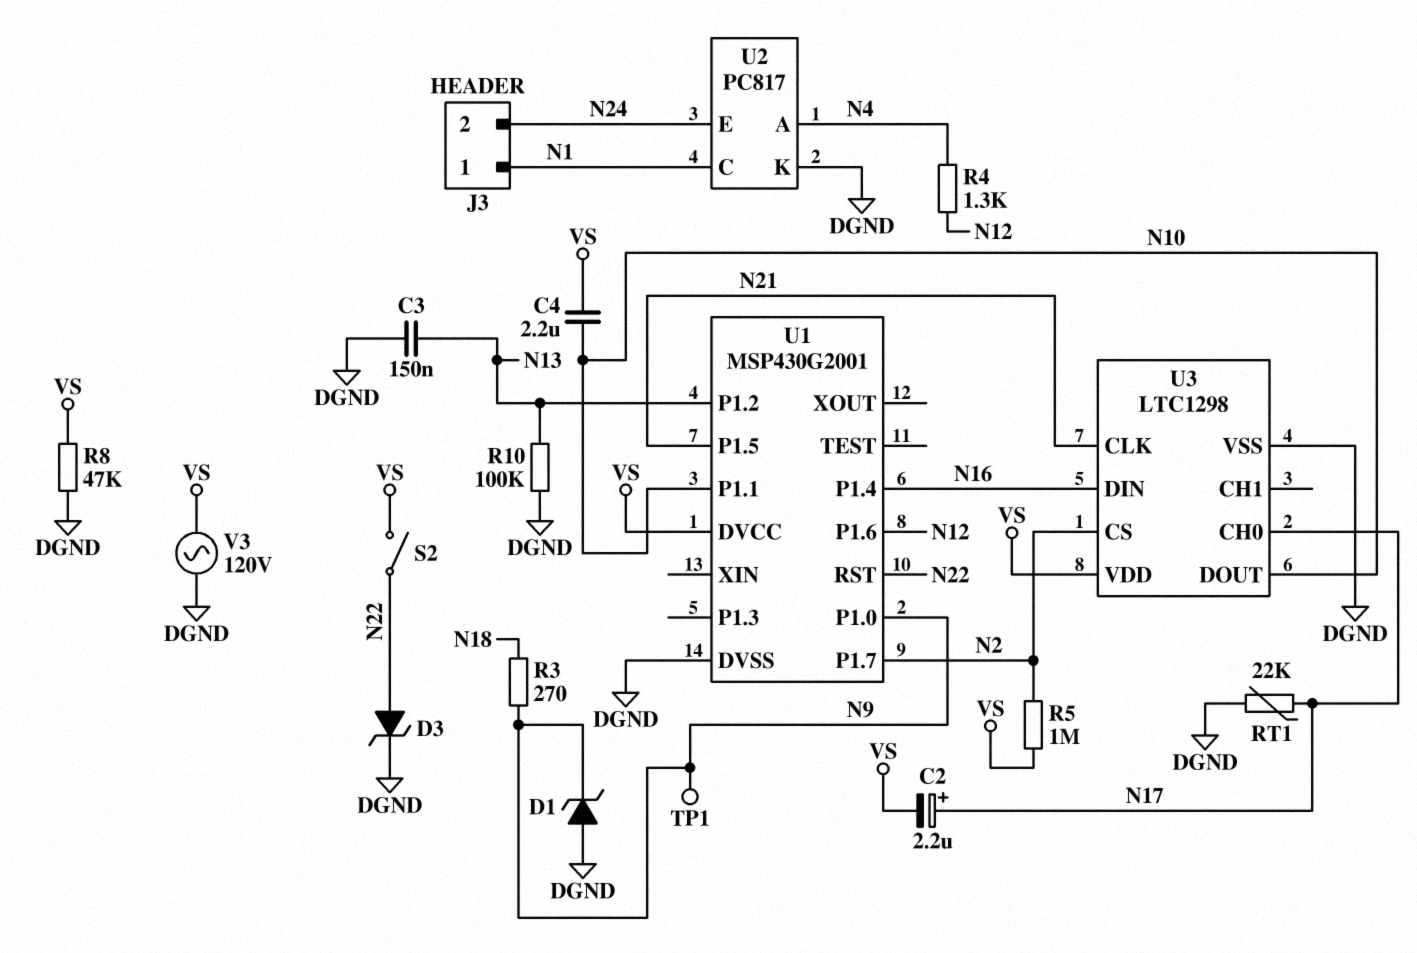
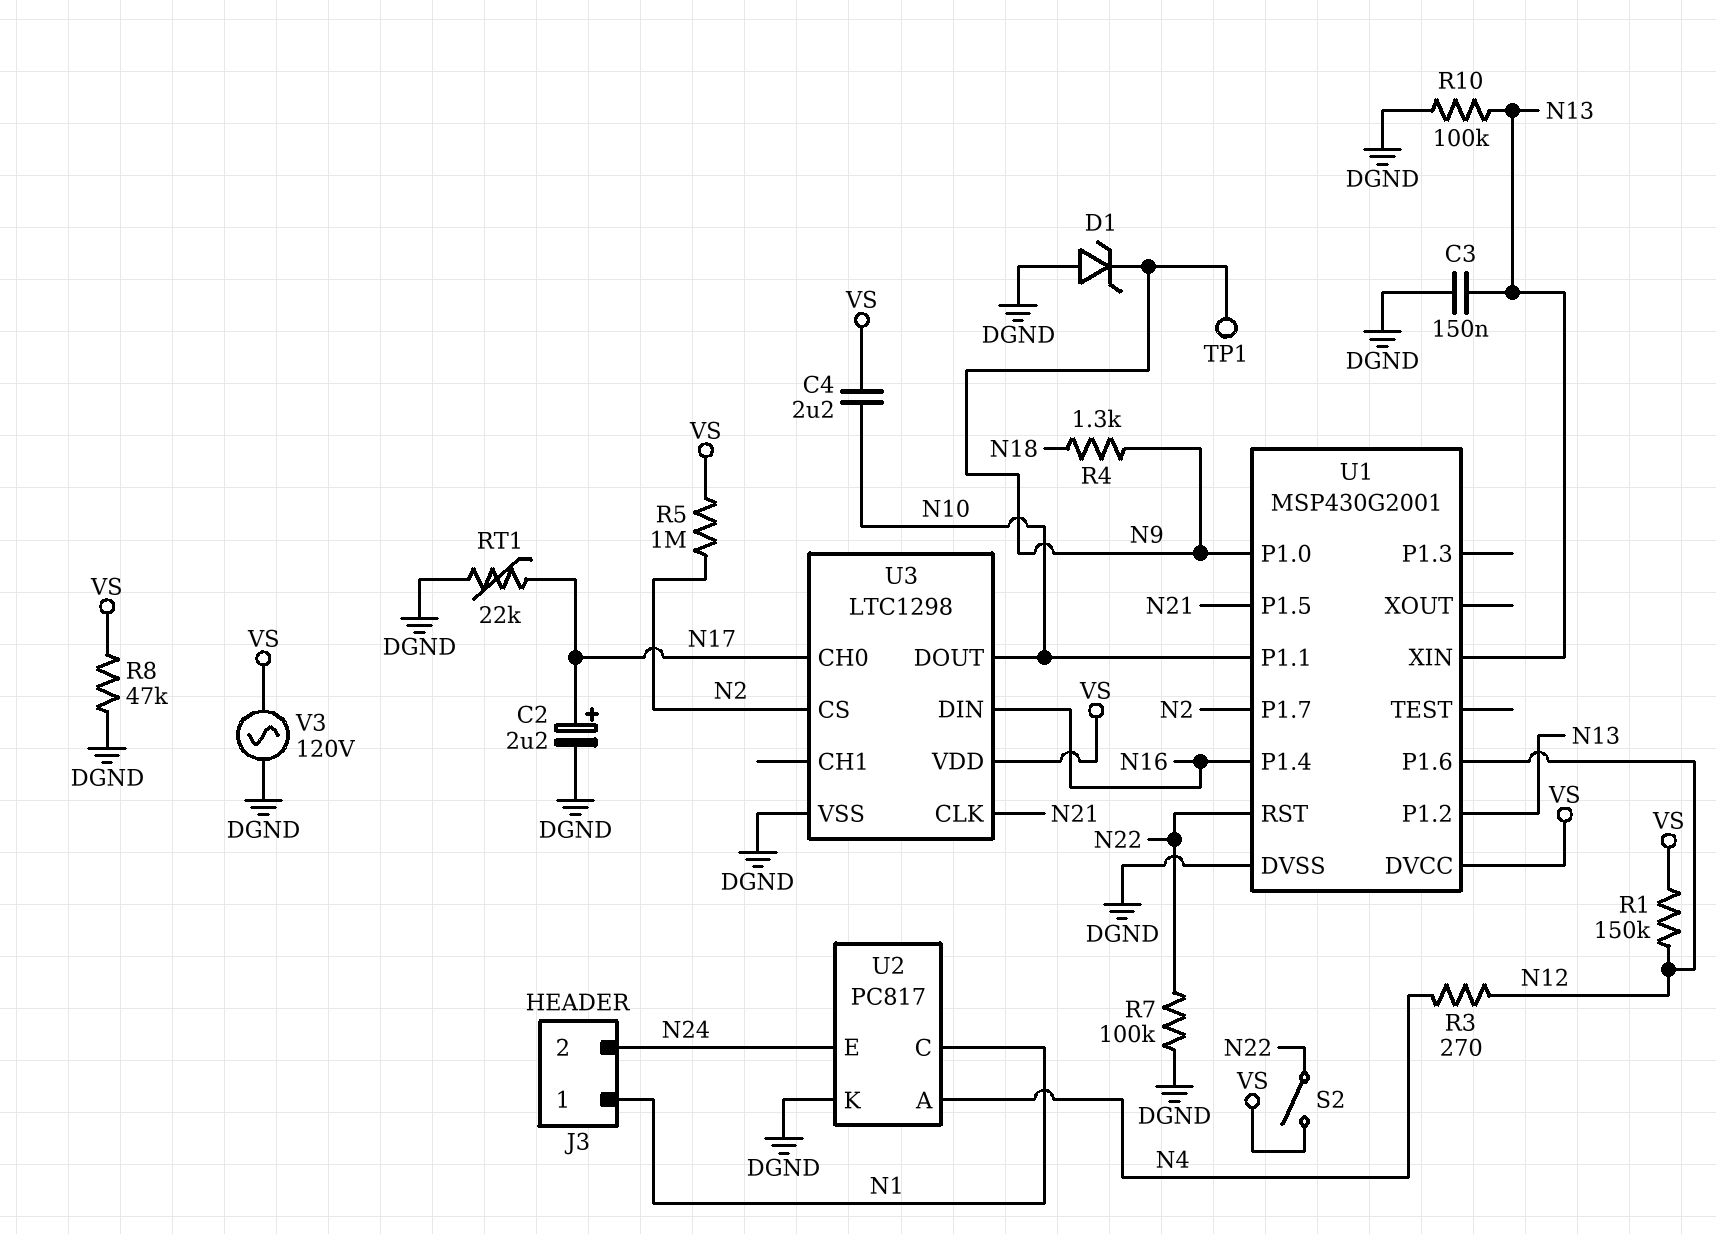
C2: 2.2uF (plus N17, minus VS) -> 2.2uF (plus N17, minus DGND)
D3: zener (A N22, K DGND) -> none
R1: none -> 150k (N12, VS)
R3: 270 (N9, N18) -> 270 (N4, N12)
R4: 1.3k (N4, N12) -> 1.3k (N9, N18)
R7: none -> 100k (DGND, N22)
U1 pin XIN: none -> N13

